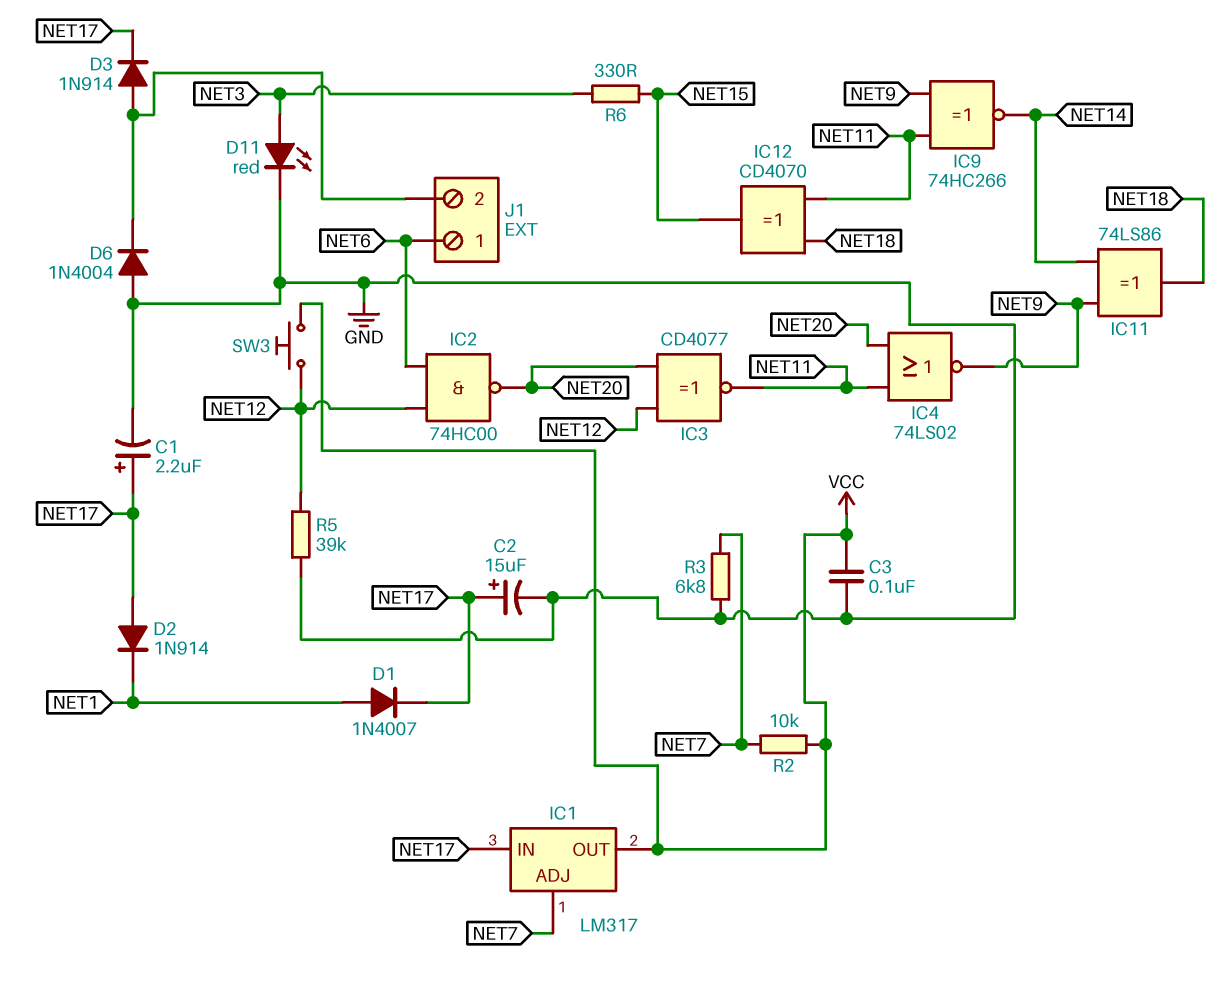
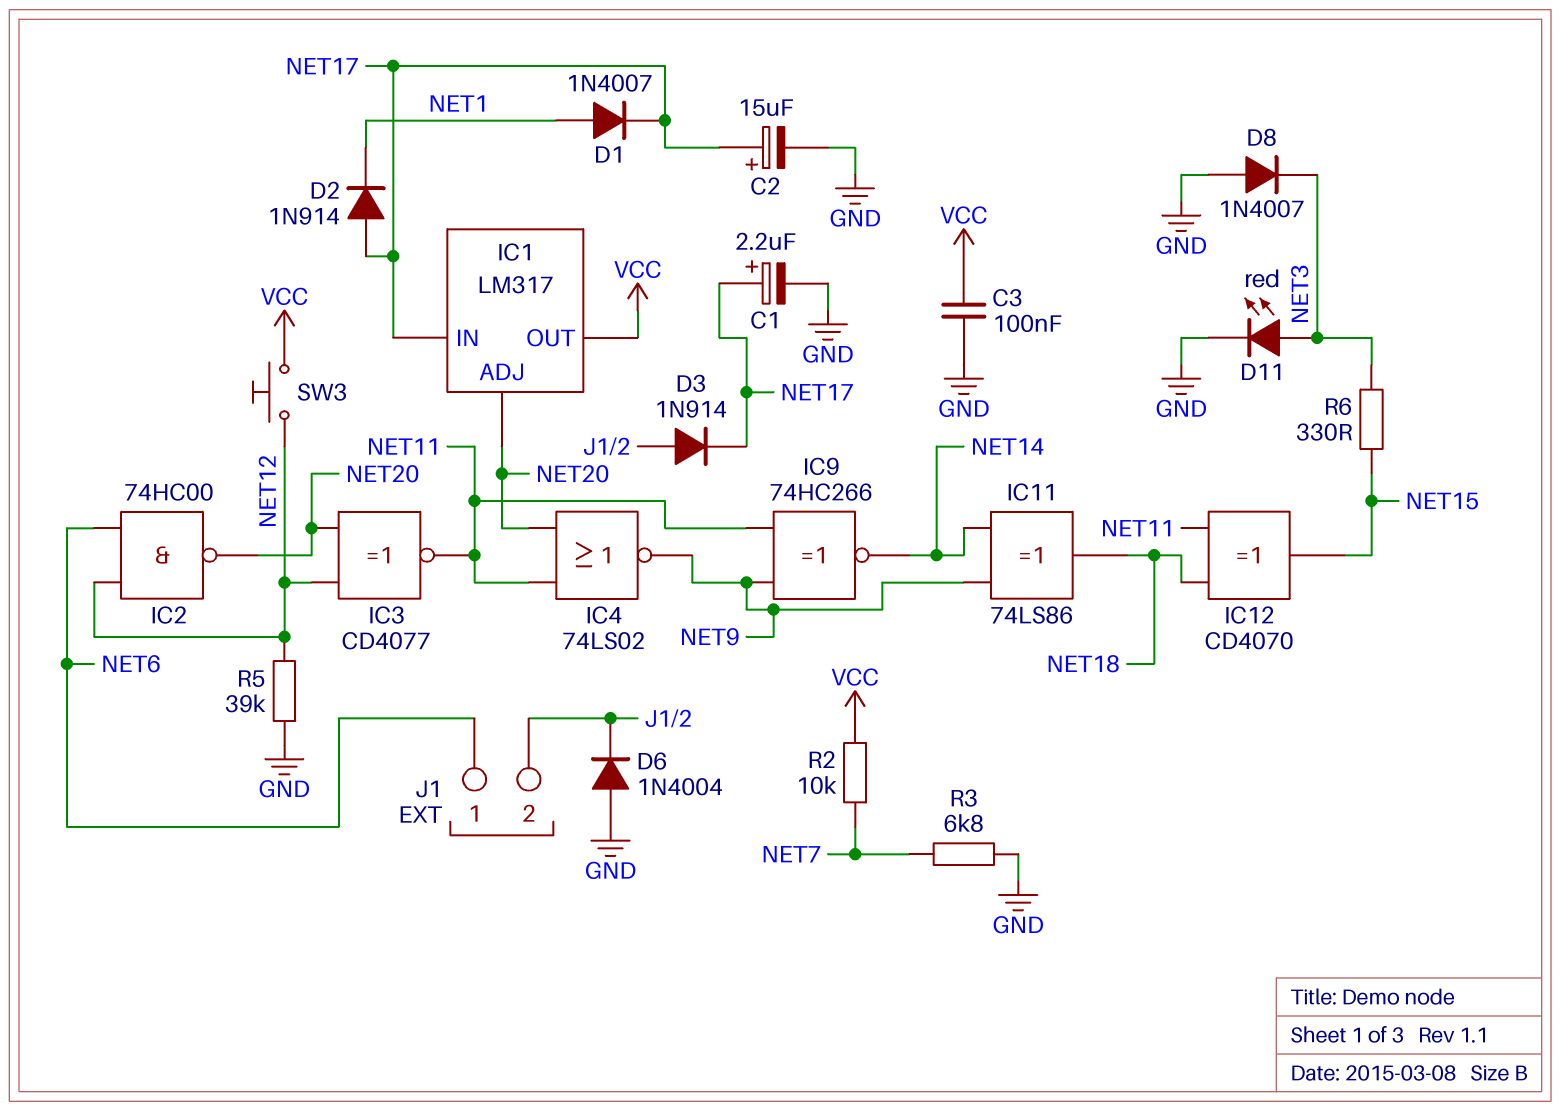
D8: none -> diode 1N4007 (A GND, K NET3)
IC1 pin ADJ: NET7 -> NET20

